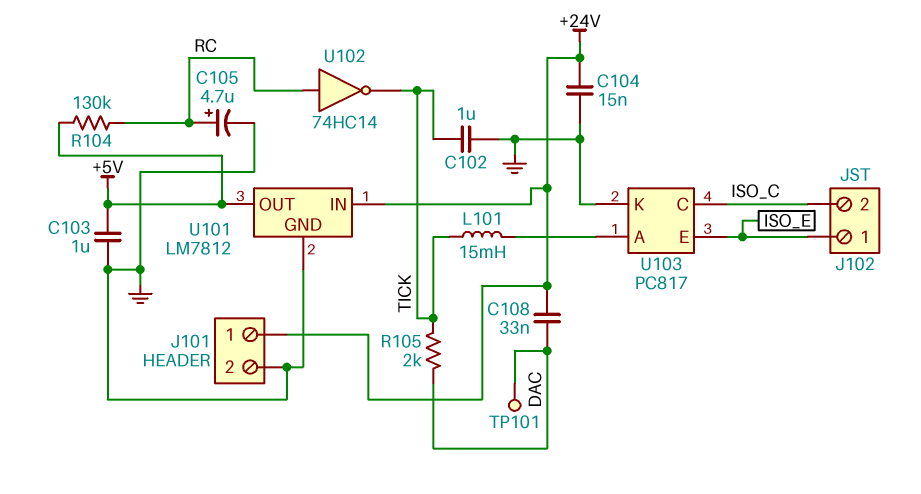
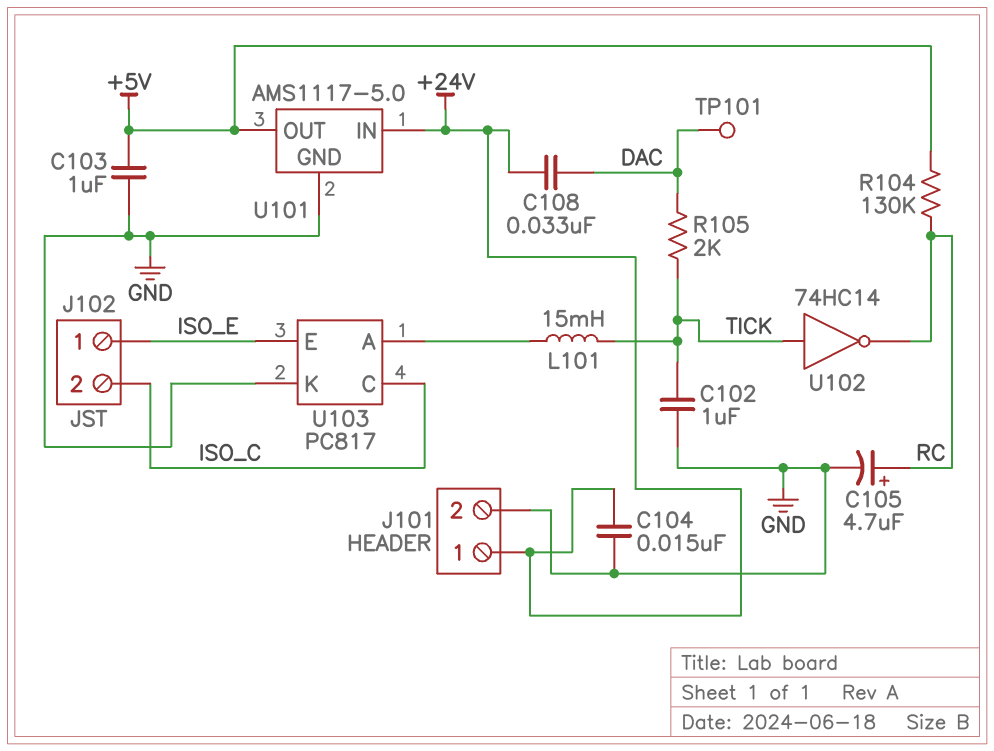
U101: LM7812 -> AMS1117-5.0
U102: NOT 74HC14 (in RC, out TICK) -> NOT 74HC14 (in TICK, out RC)

